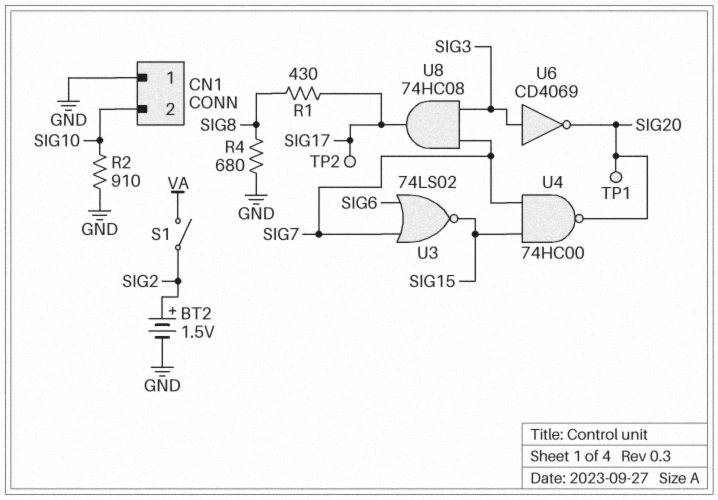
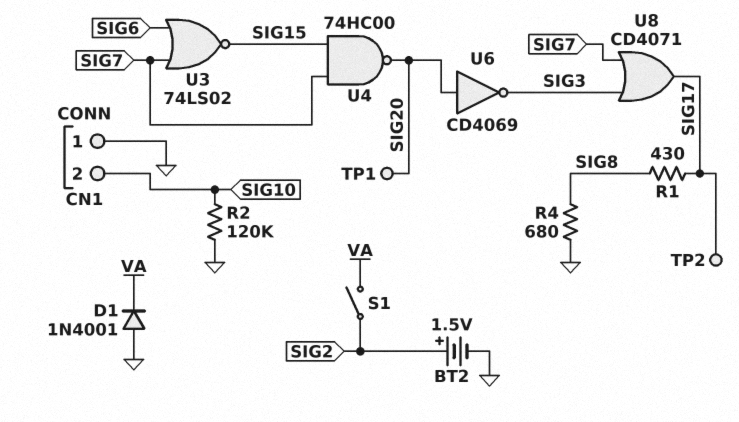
D1: none -> diode 1N4001 (A GND, K VA)
R2: 910 (GND, SIG10) -> 120k (GND, SIG10)
U6: NOT CD4069 (in SIG3, out SIG20) -> NOT CD4069 (in SIG20, out SIG3)
U8: AND 74HC08 (in SIG3, in SIG7, out SIG17) -> OR CD4071 (in SIG3, in SIG7, out SIG17)

